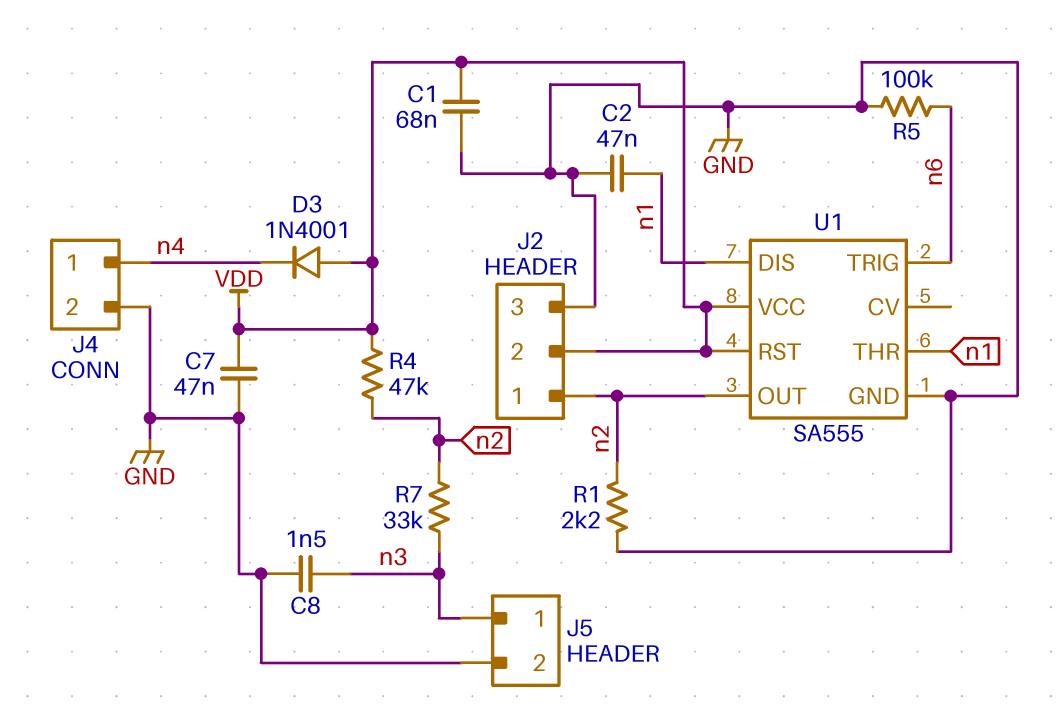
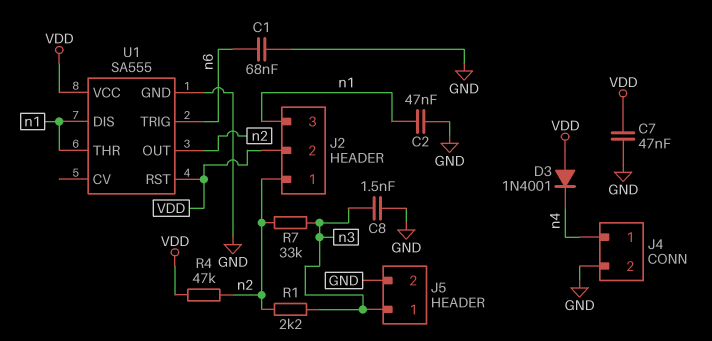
C1: 68nF (GND, VDD) -> 68nF (GND, n6)
J2 pin 3: GND -> n1
R1: 2.2k (GND, n2) -> 2.2k (n2, n3)
R5: 100k (GND, n6) -> none

